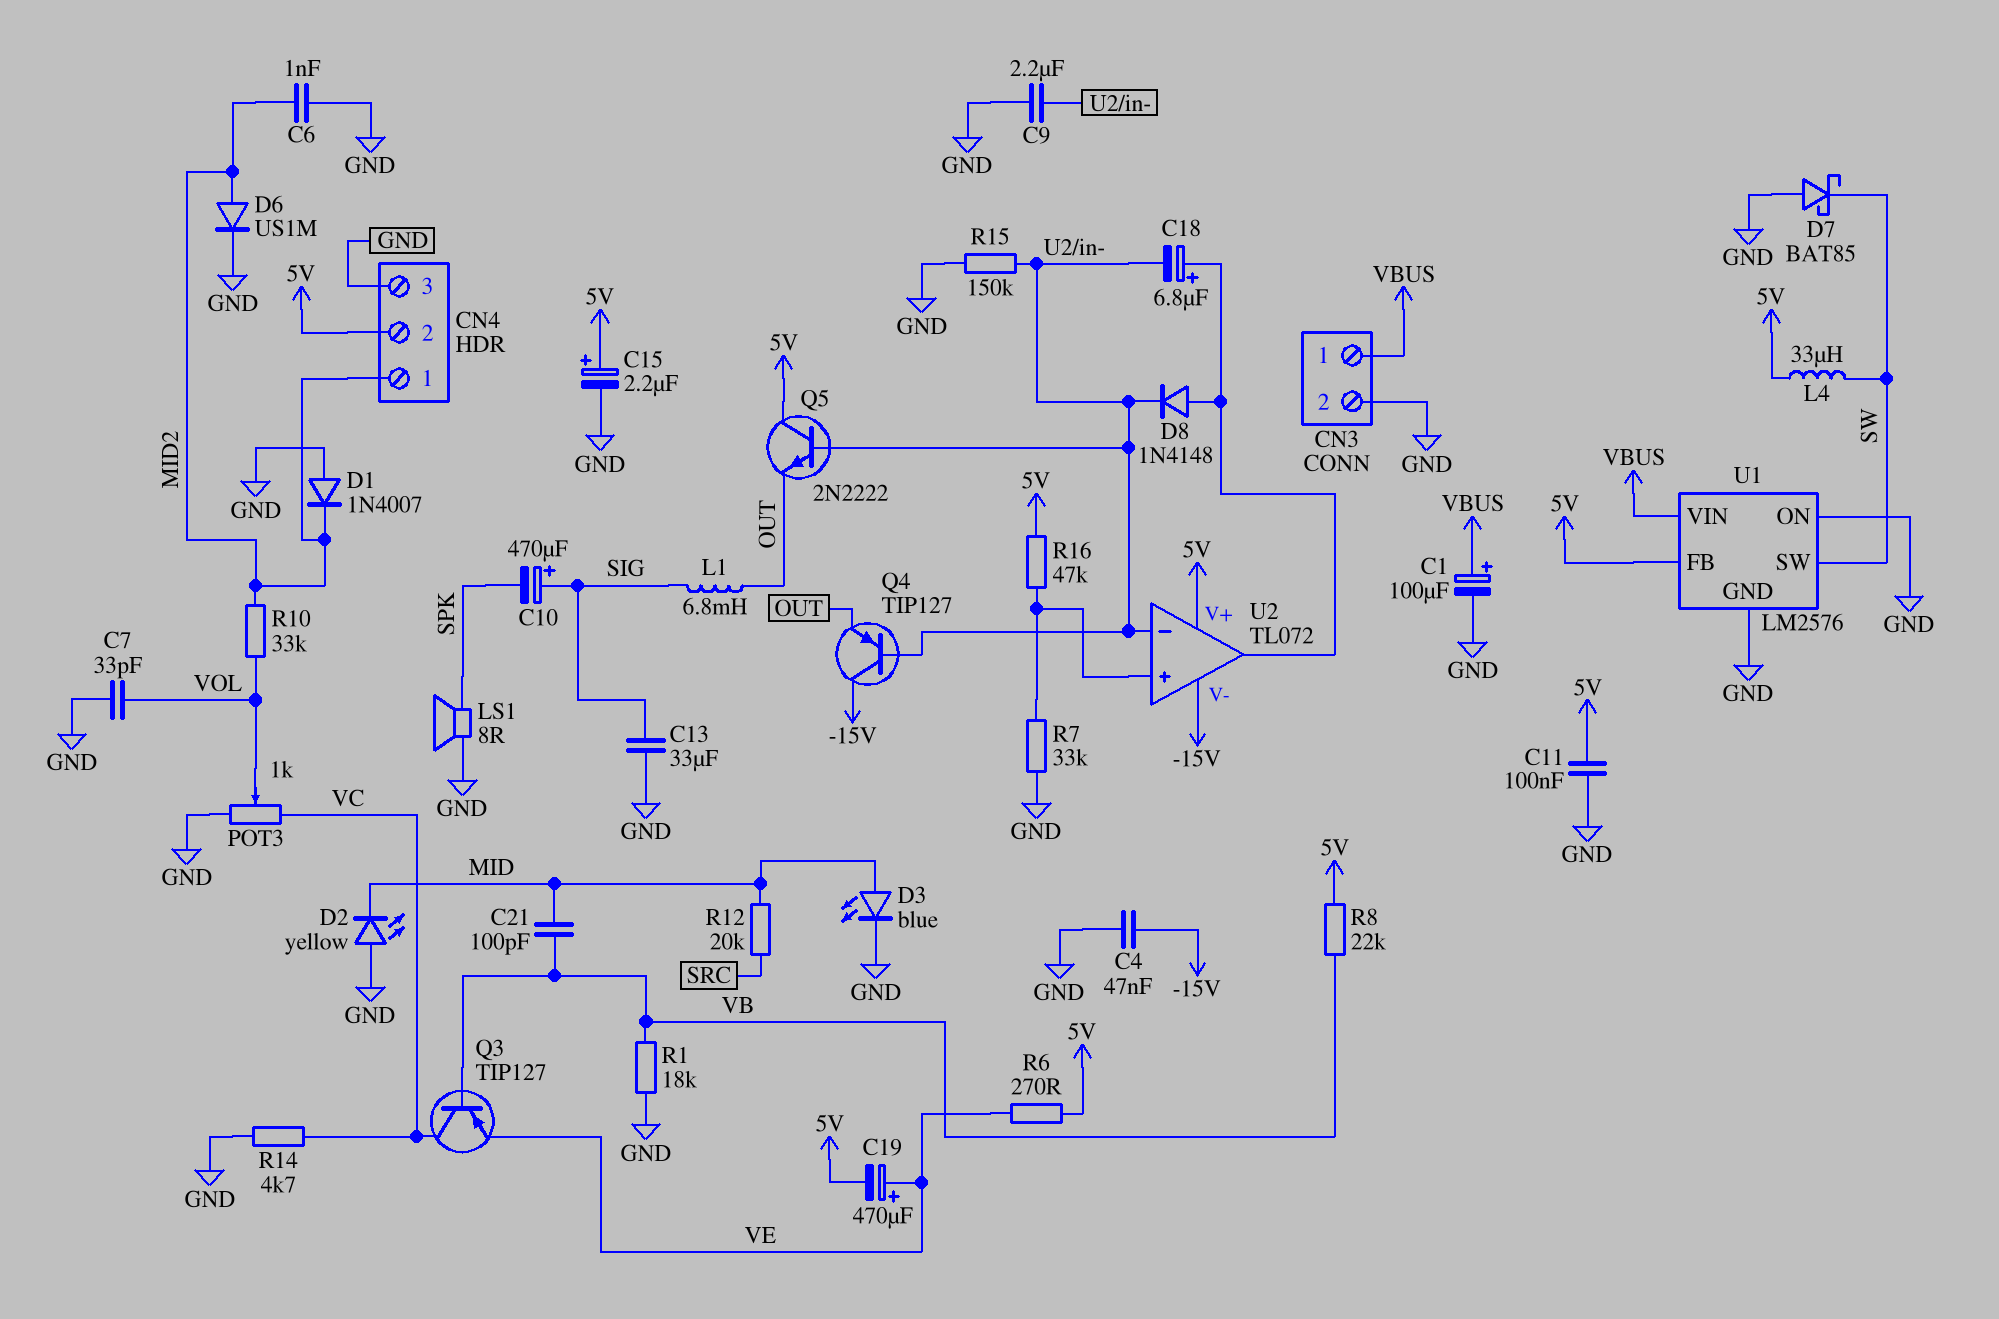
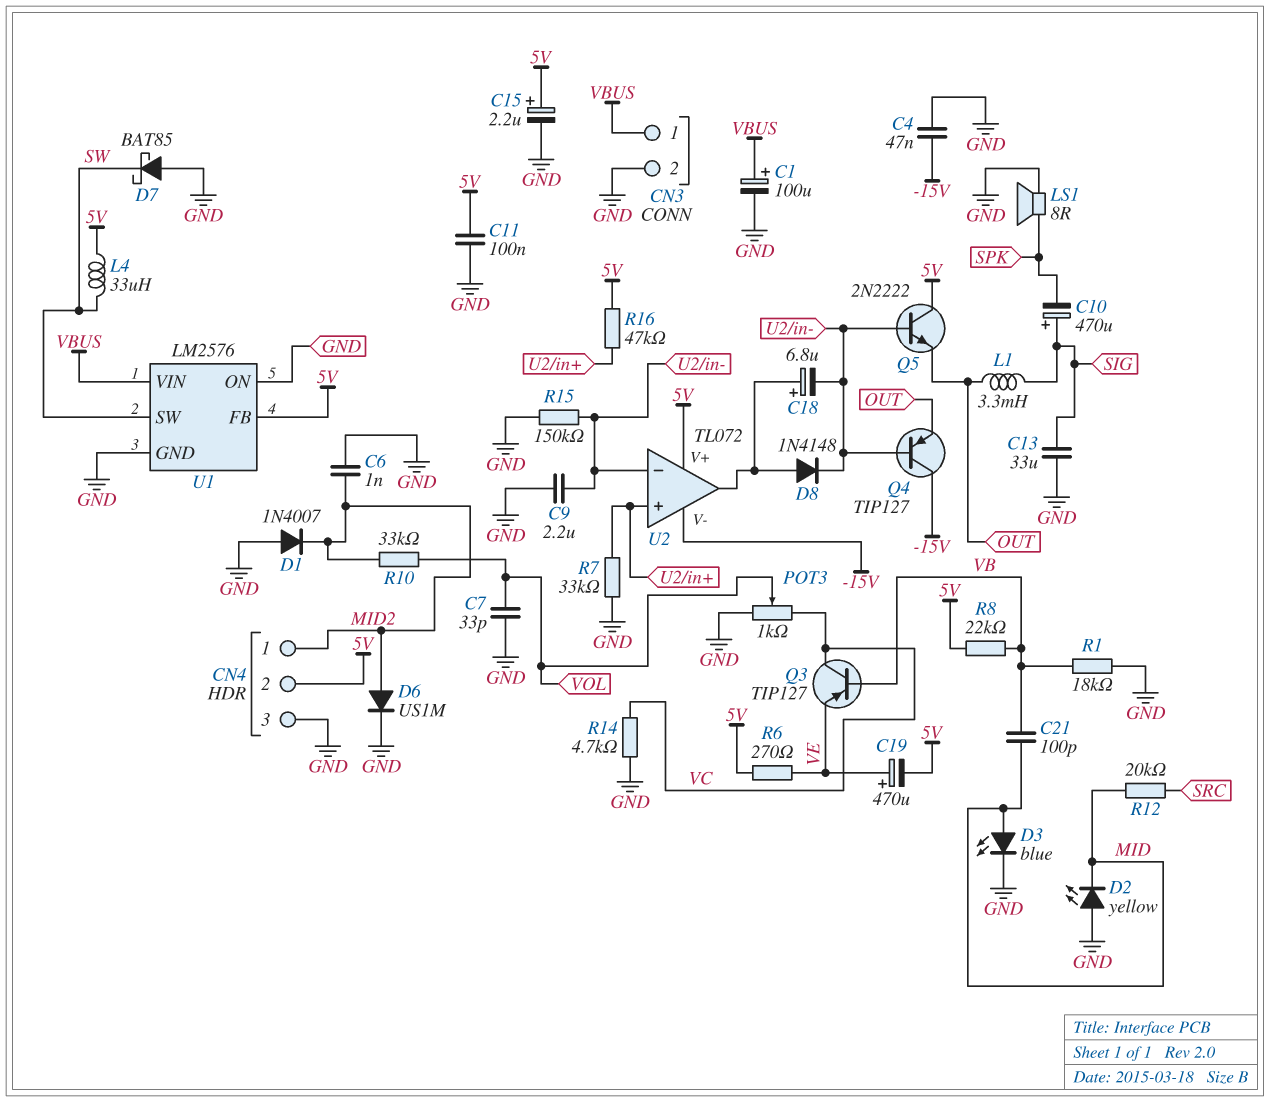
L1: 6.8mH (OUT, SIG) -> 3.3mH (OUT, SIG)

